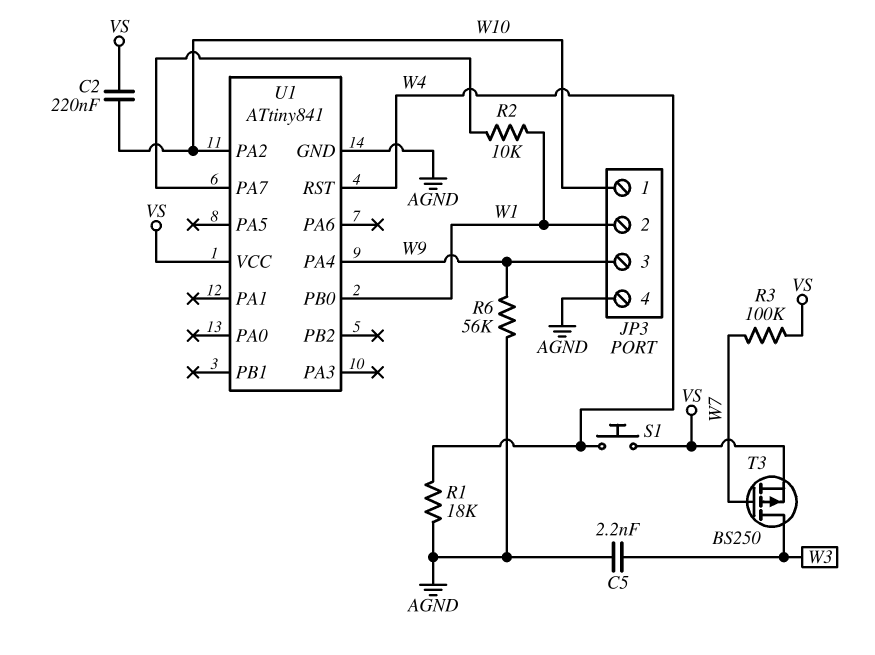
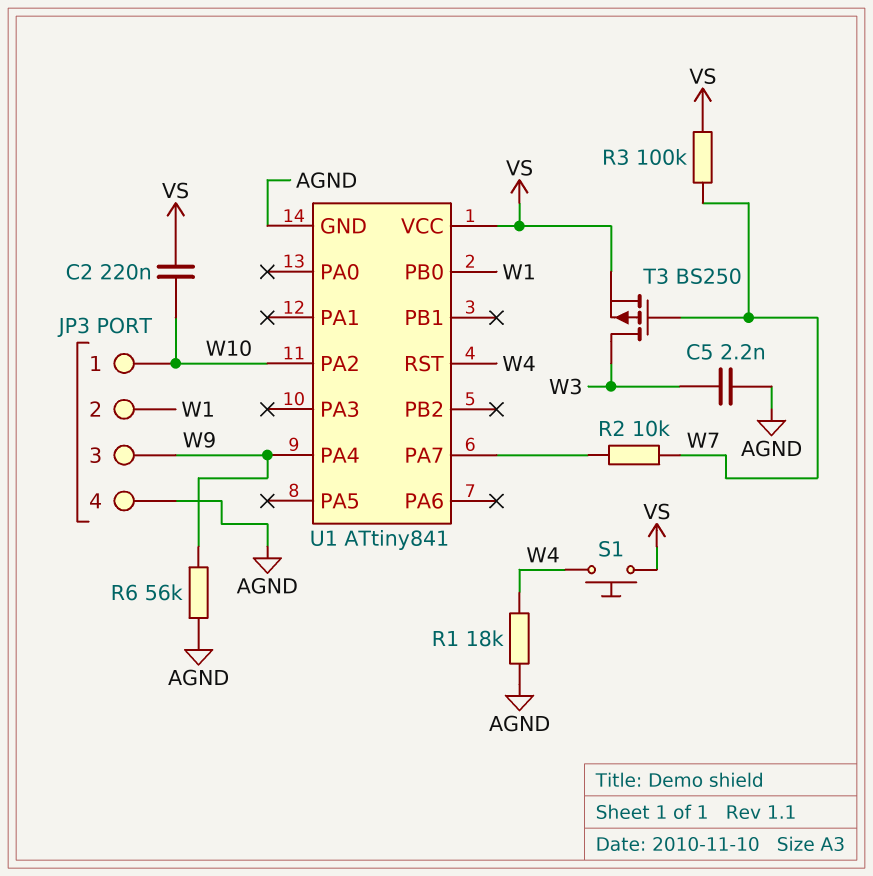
R2: 10k (U1/PA7, W1) -> 10k (U1/PA7, W7)

